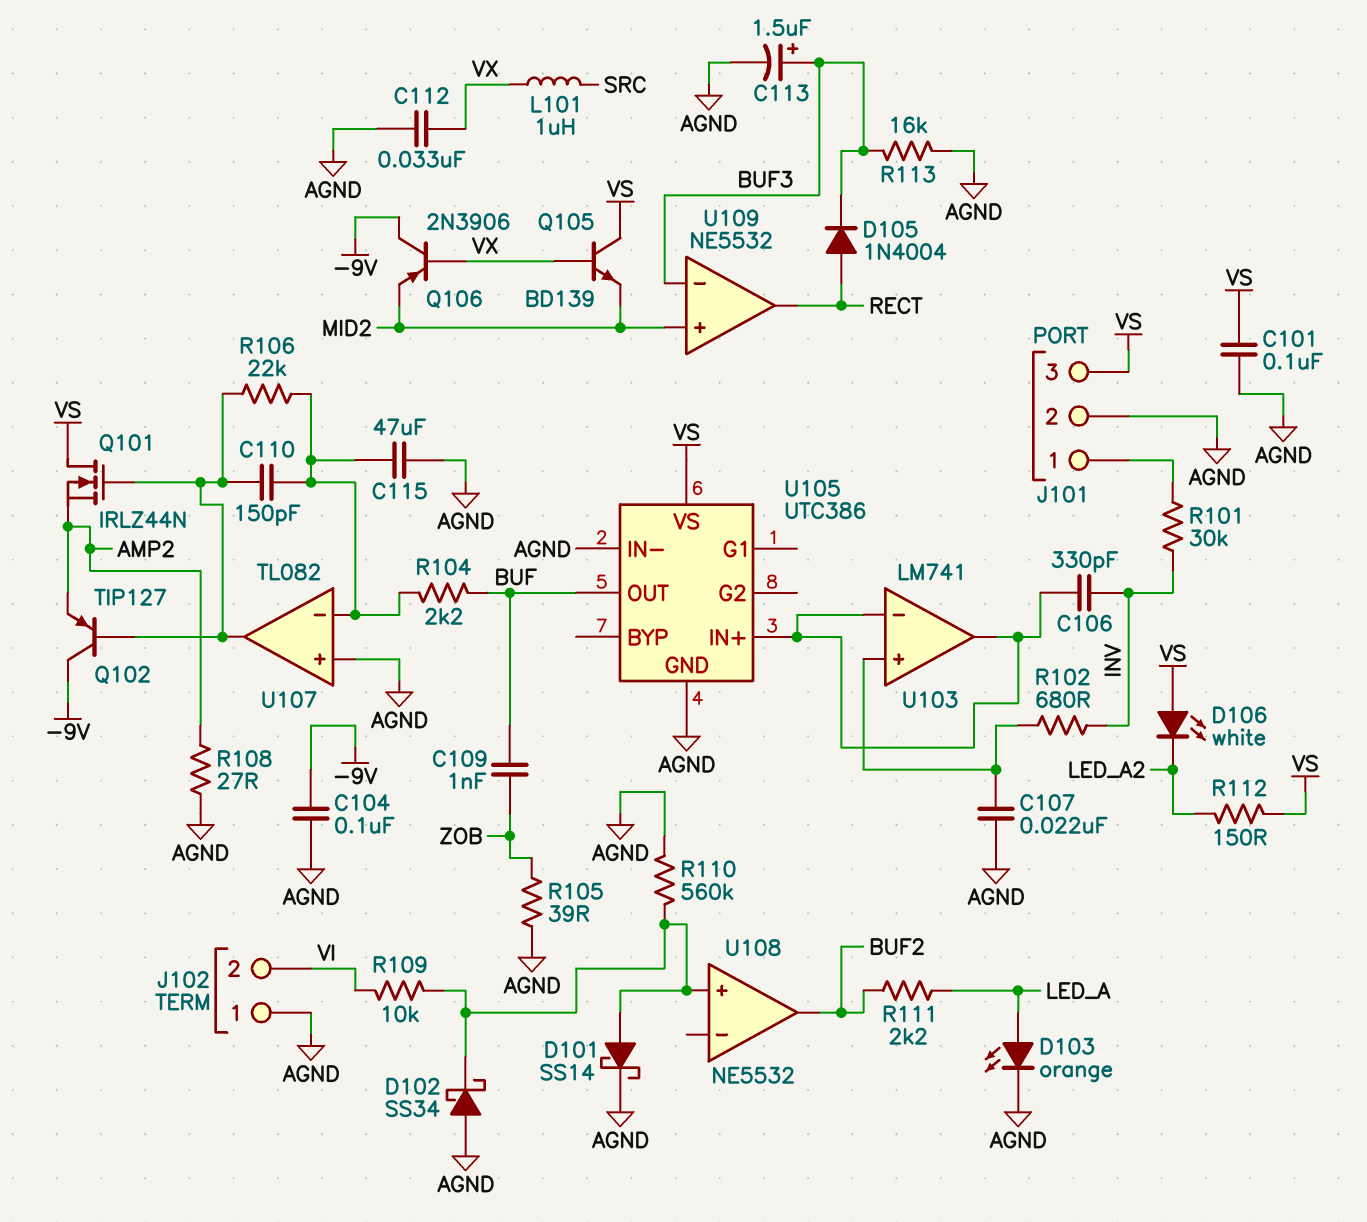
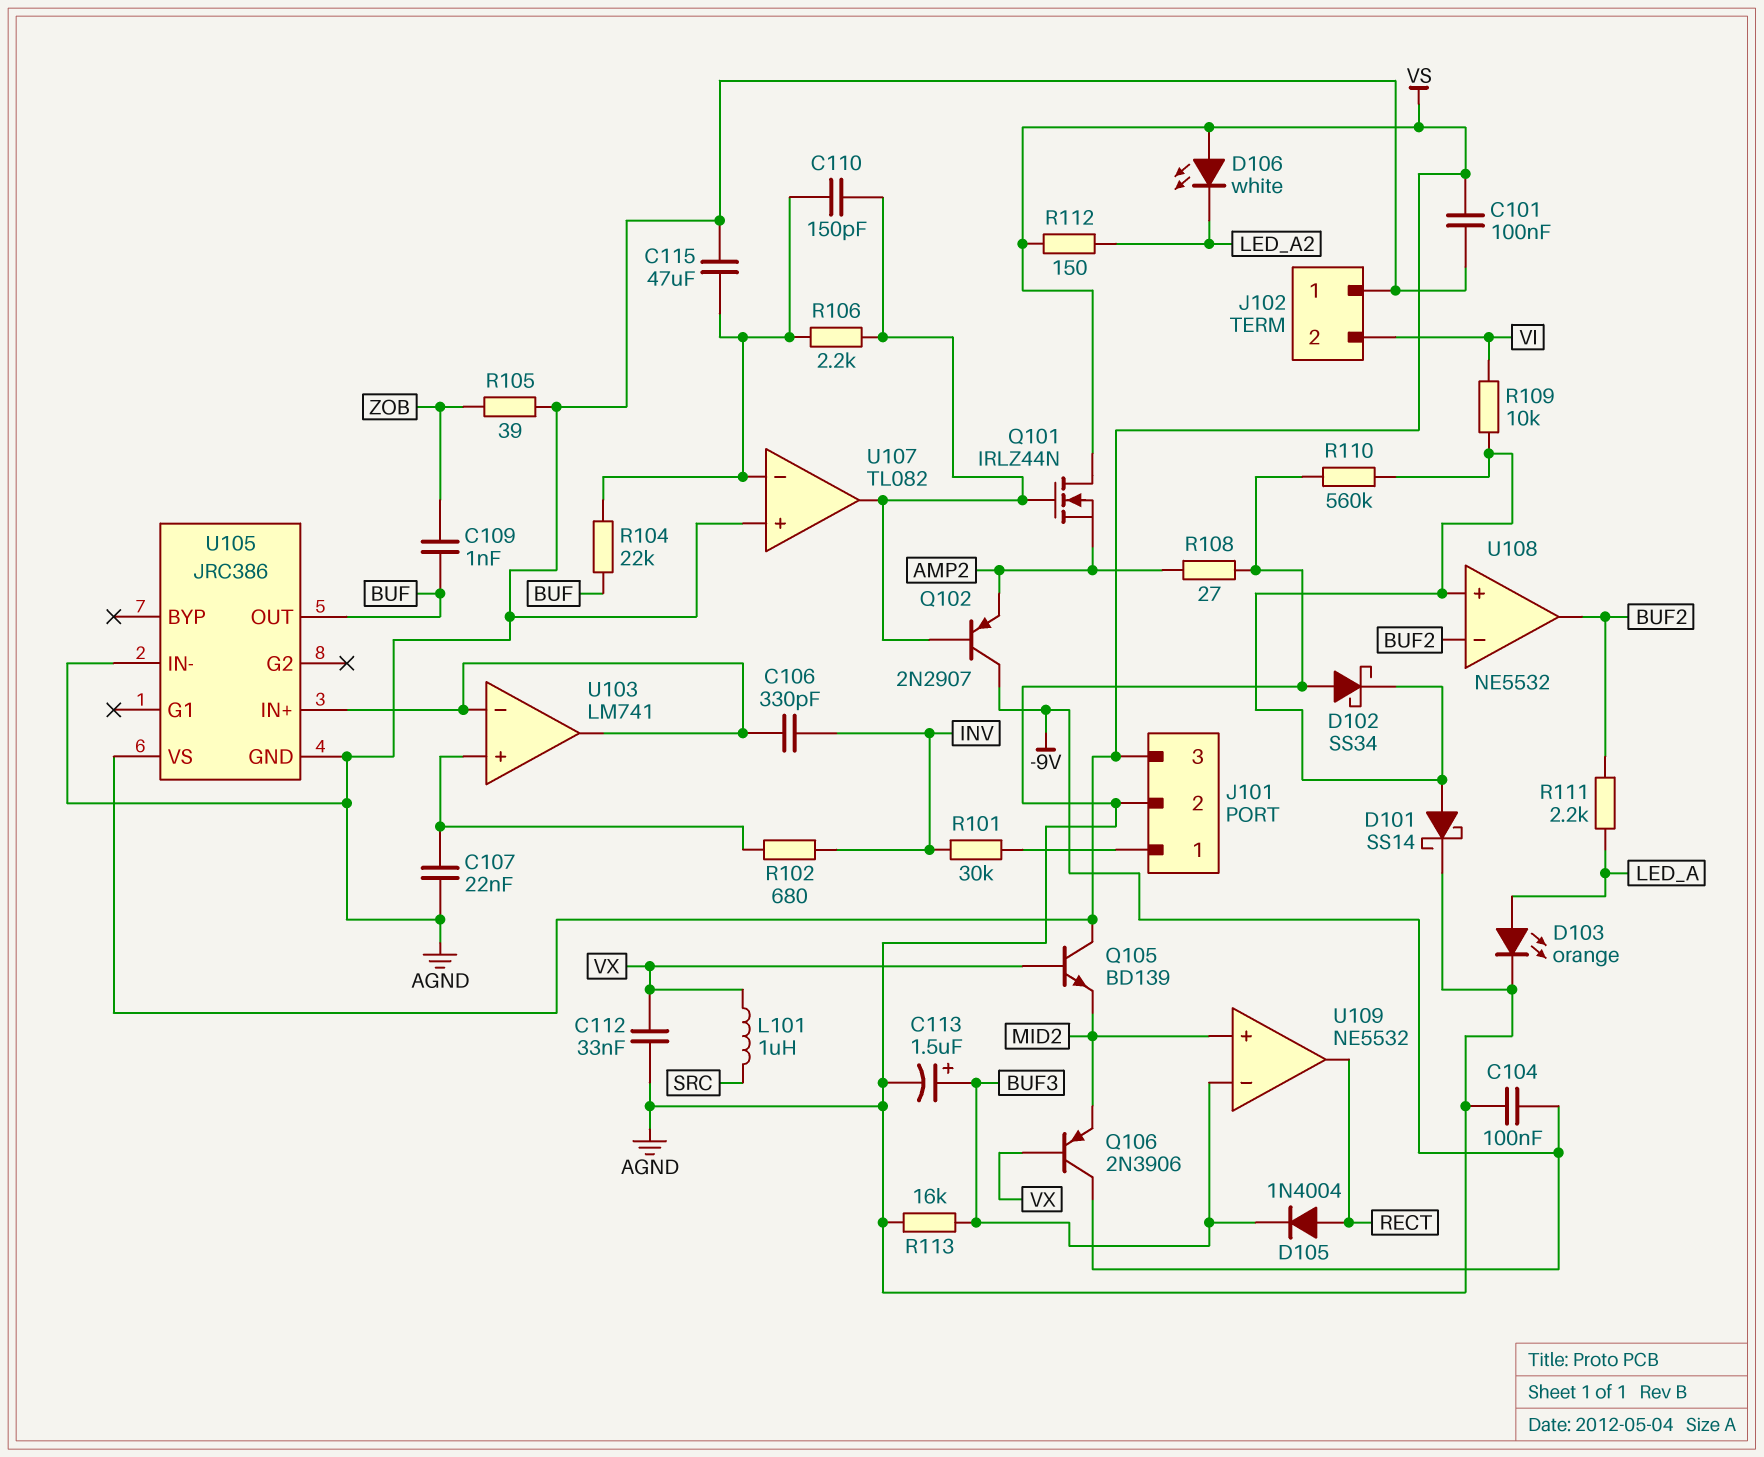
Q102: PNP TIP127 (B U107/out, C -9V, E AMP2) -> PNP 2N2907 (B U107/out, C -9V, E AMP2)
R104: 2.2k (BUF, U107/in-) -> 22k (BUF, U107/in-)
R106: 22k (U107/in-, U107/out) -> 2.2k (U107/in-, U107/out)
U105: UTC386 -> JRC386
U108 pin in-: none -> BUF2

